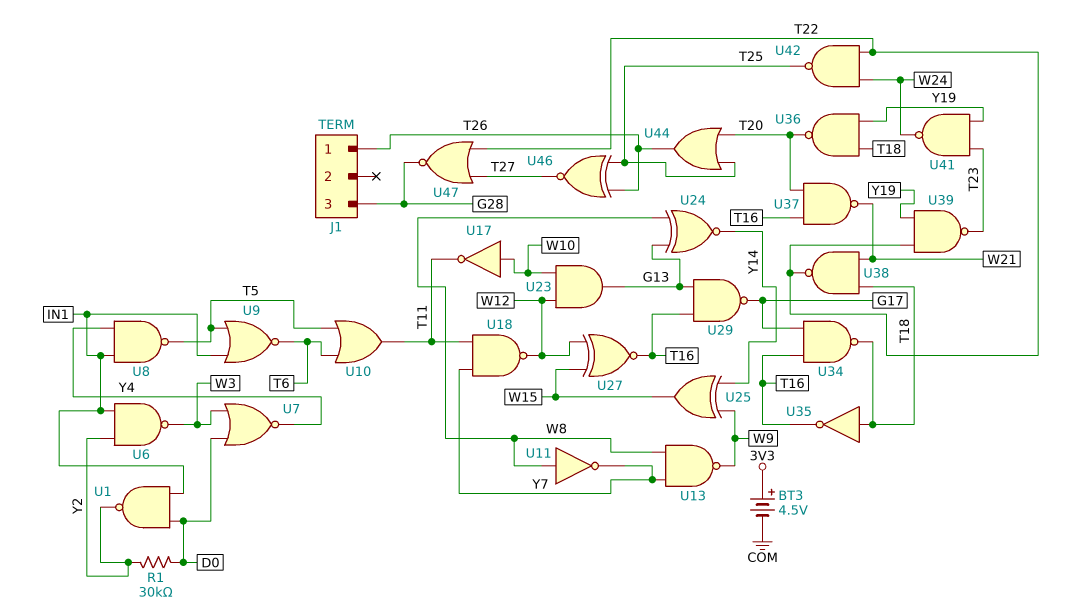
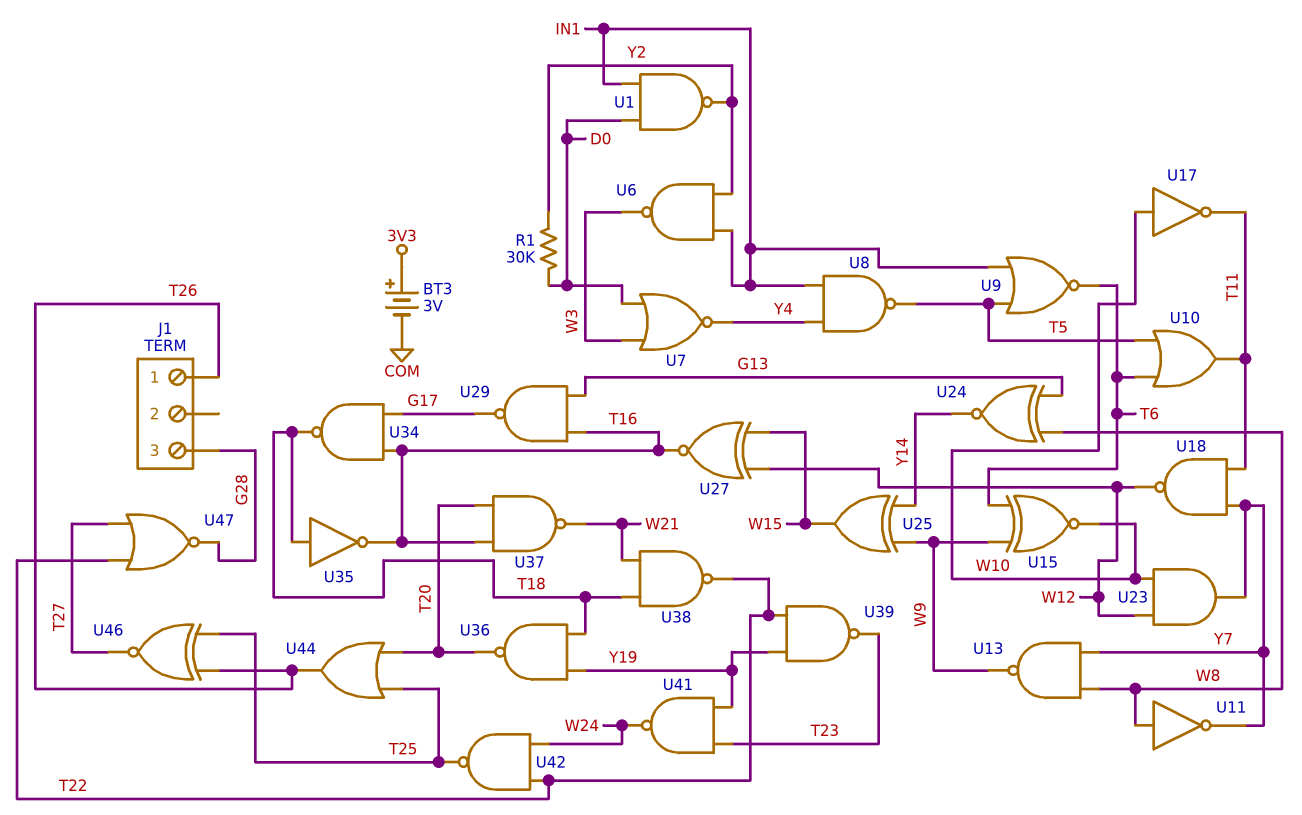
BT3: 4.5V (plus 3V3, minus COM) -> 3V (plus 3V3, minus COM)
U15: none -> XNOR (in T6, in W9, out W10)
U23: AND (in W10, in W12, out G13) -> AND (in W10, in W12, out Y7)

